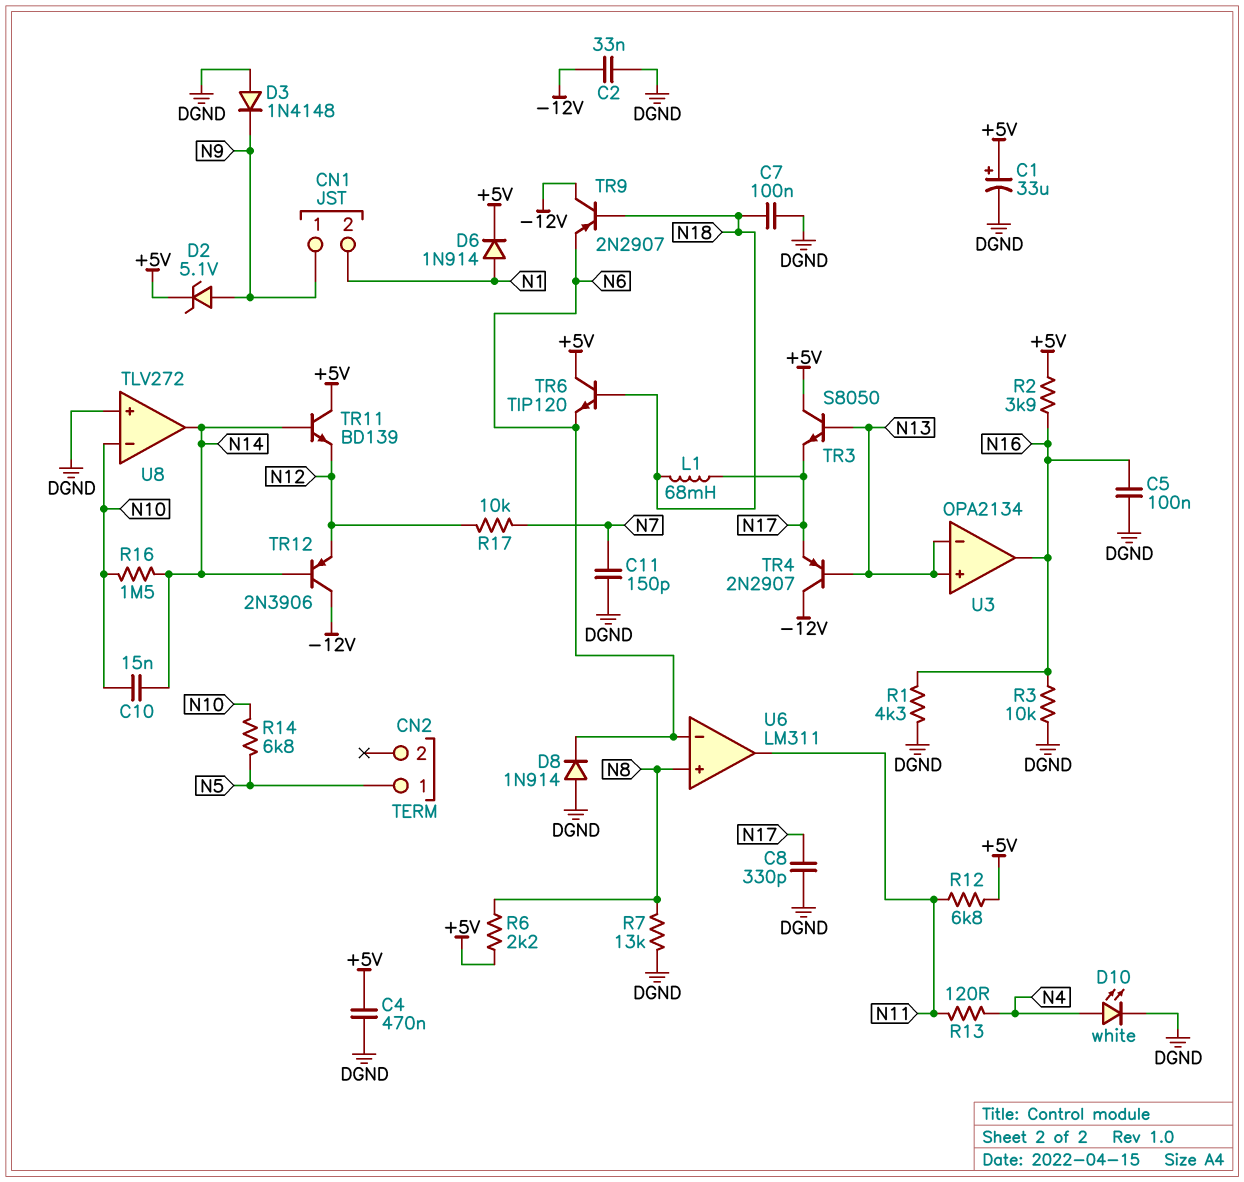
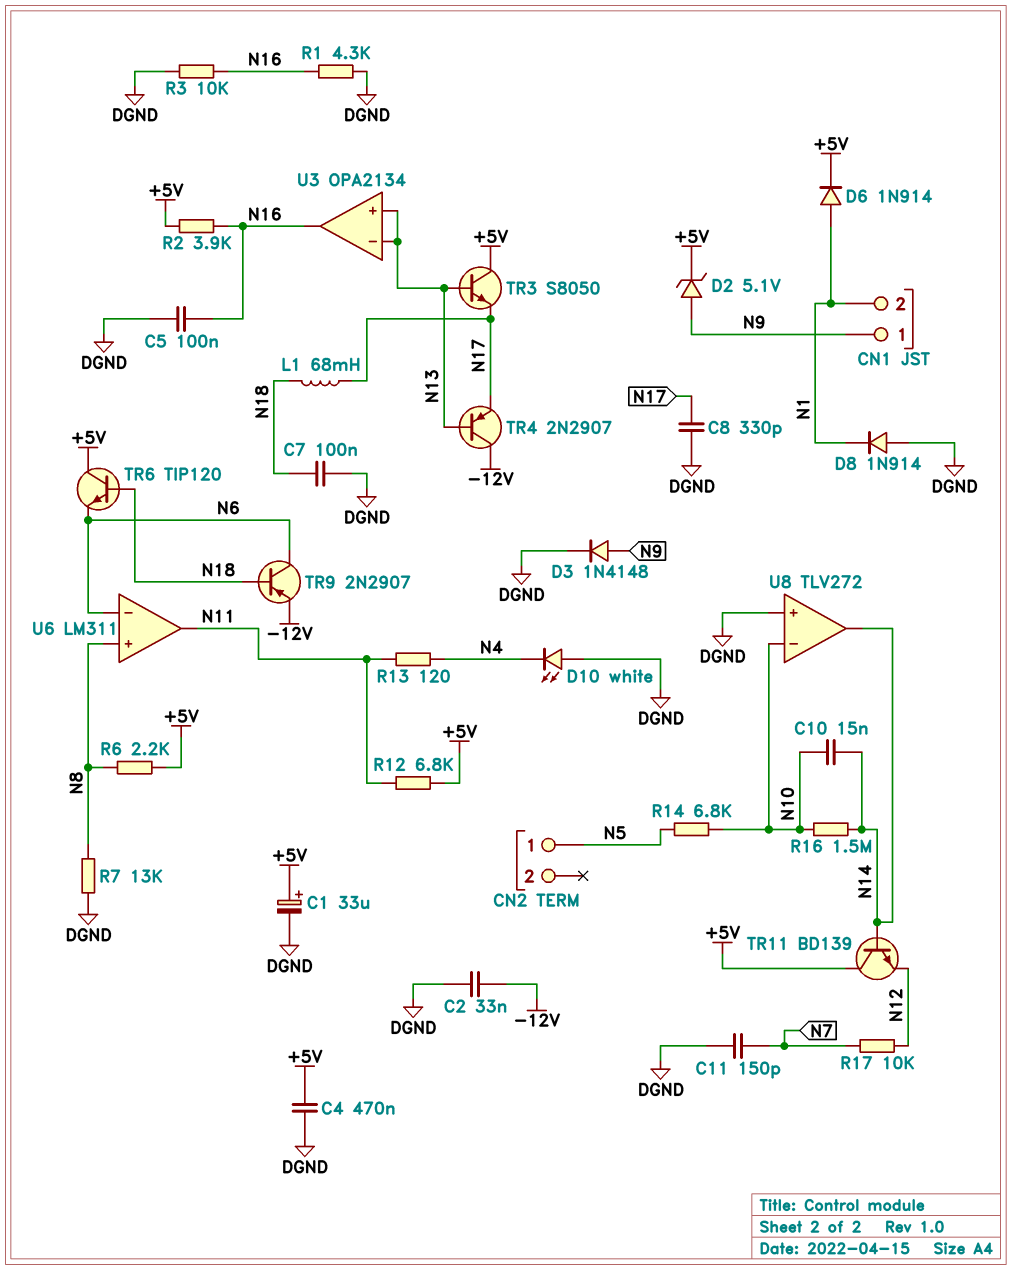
D3: diode 1N4148 (A DGND, K N9) -> diode 1N4148 (A N9, K DGND)
D8: diode 1N914 (A DGND, K N6) -> diode 1N914 (A DGND, K N1)
D10: LED white (A N4, K DGND) -> LED white (A DGND, K N4)
TR9: PNP 2N2907 (B N18, C -12V, E N6) -> PNP 2N2907 (B N18, C N6, E -12V)
TR12: PNP 2N3906 (B N14, C -12V, E N12) -> none

